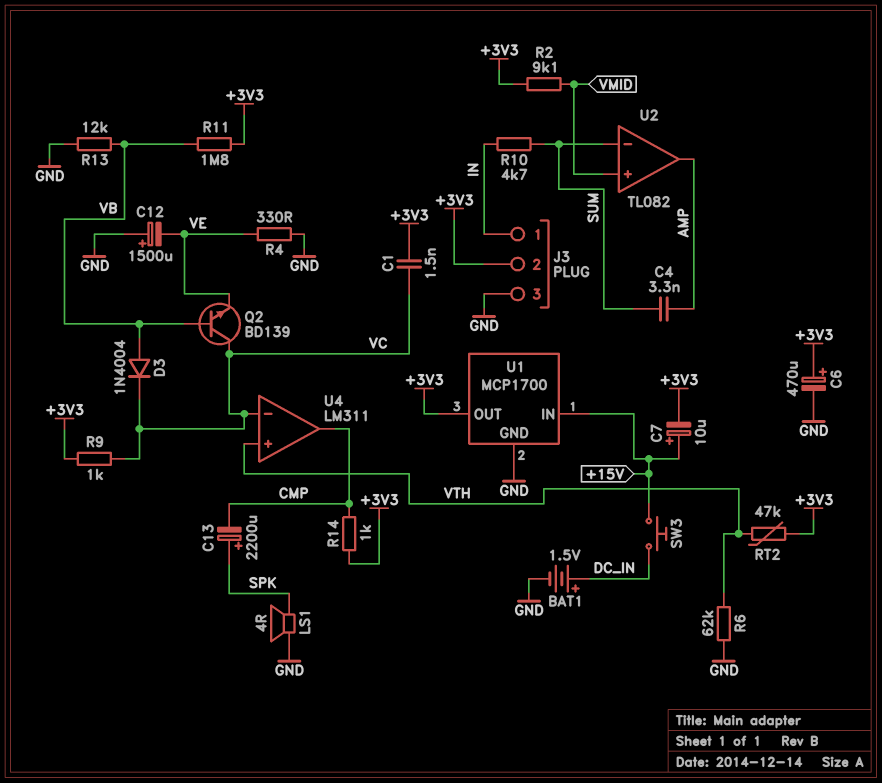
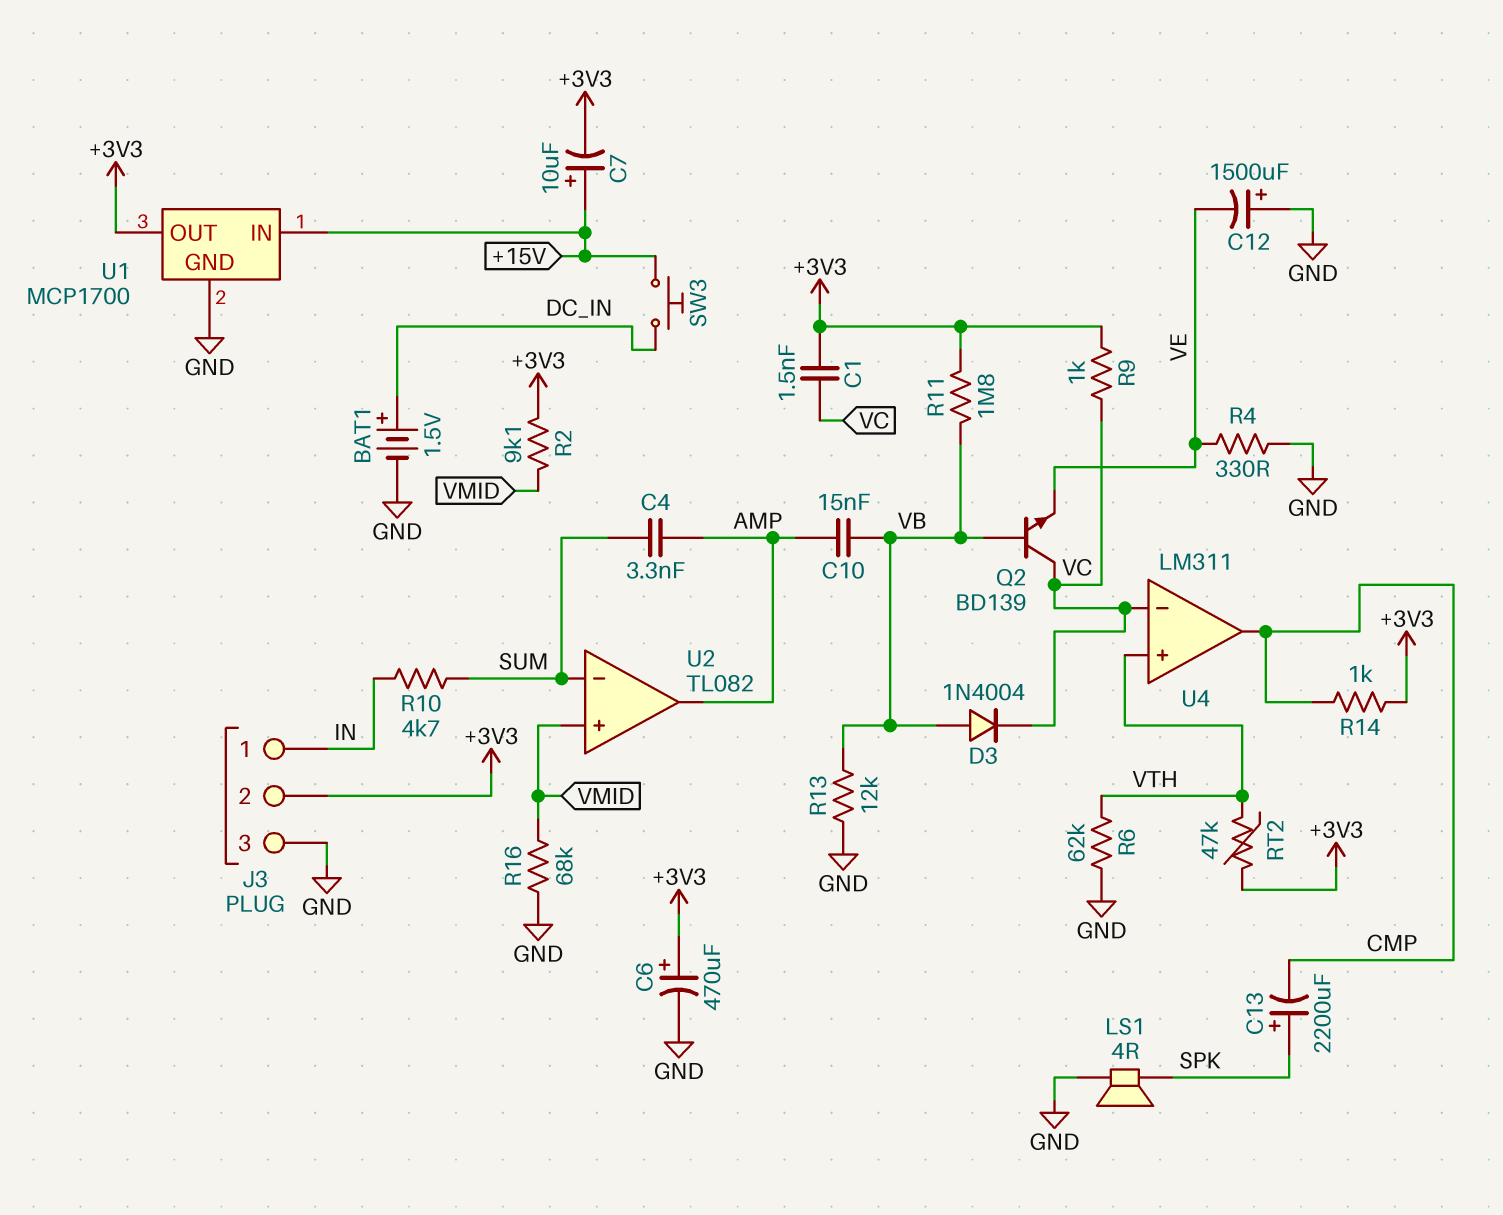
C10: none -> 15nF (AMP, VB)
R16: none -> 68k (GND, VMID)

